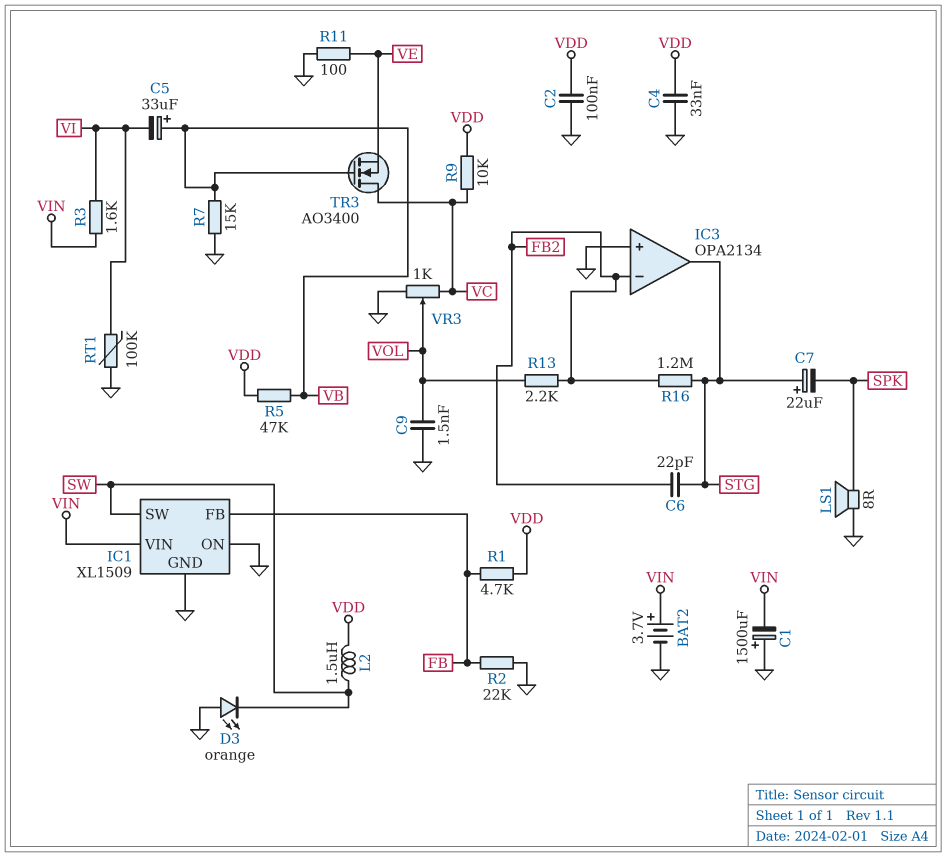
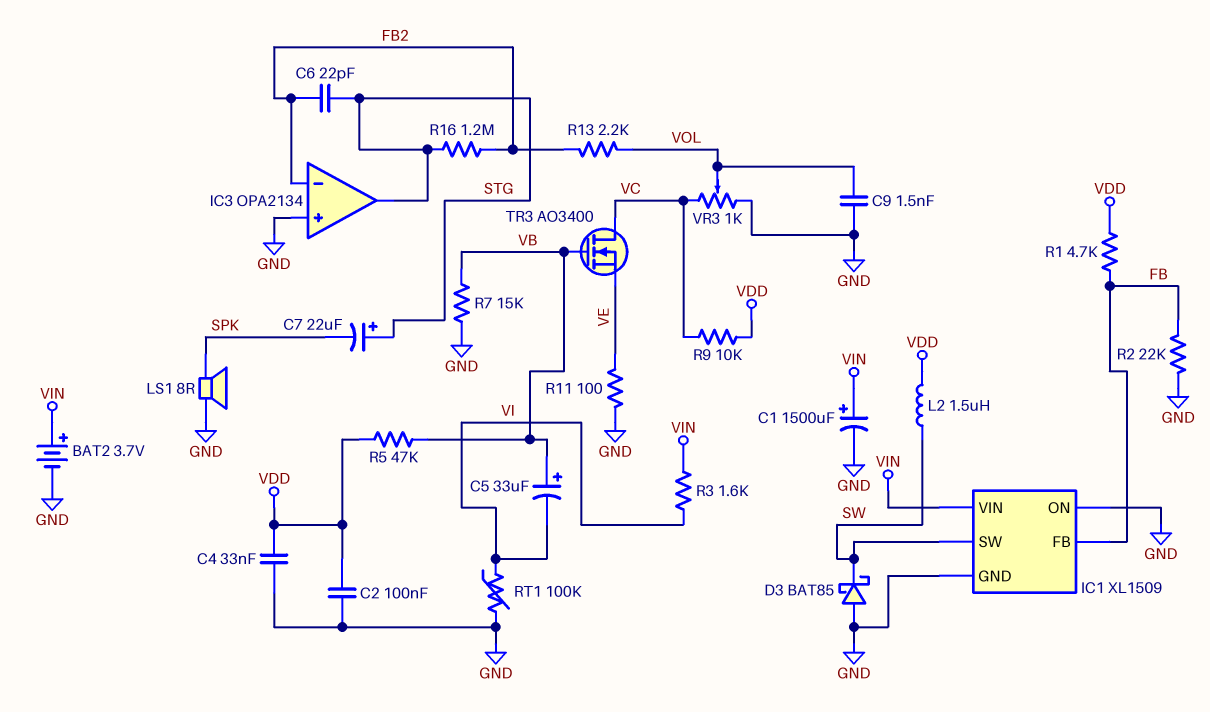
C1: 1500uF (plus GND, minus VIN) -> 1500uF (plus VIN, minus GND)
D3: LED orange (A GND, K SW) -> schottky BAT85 (A GND, K SW)

